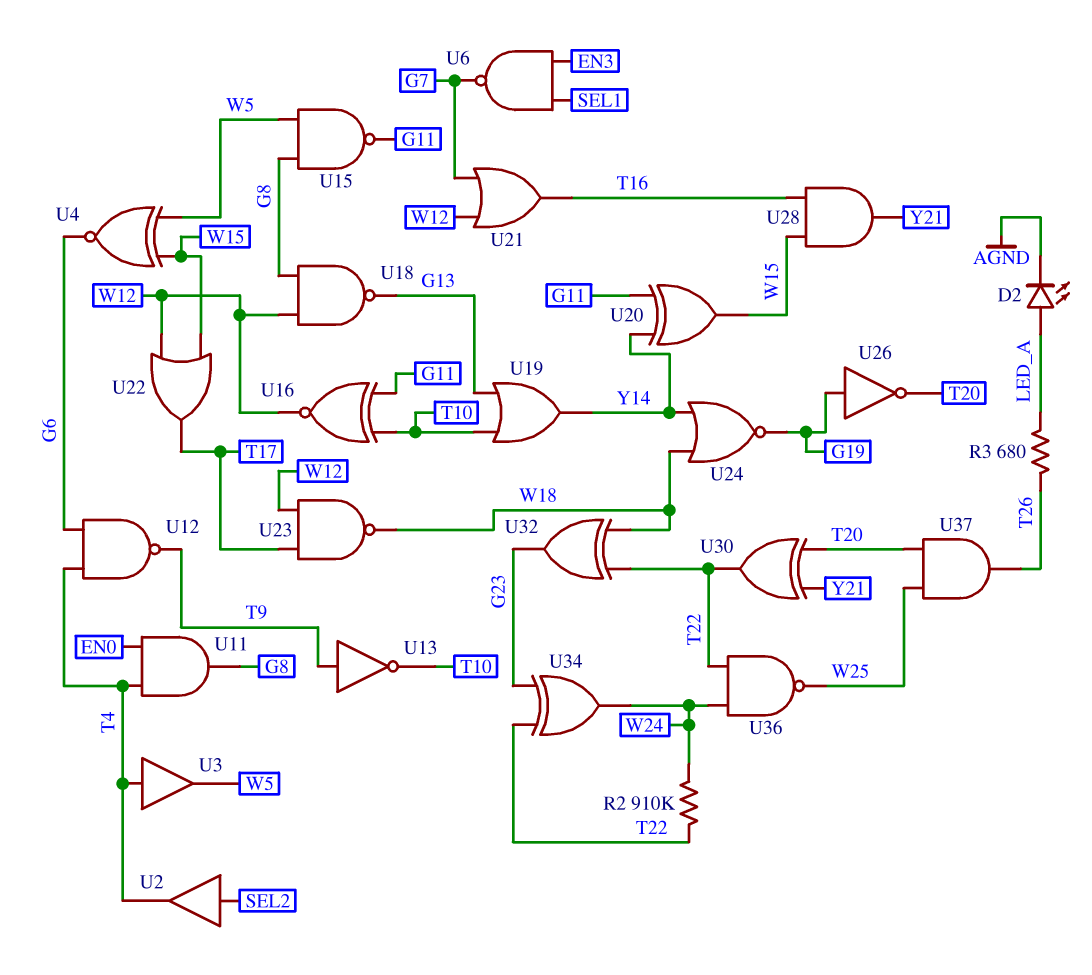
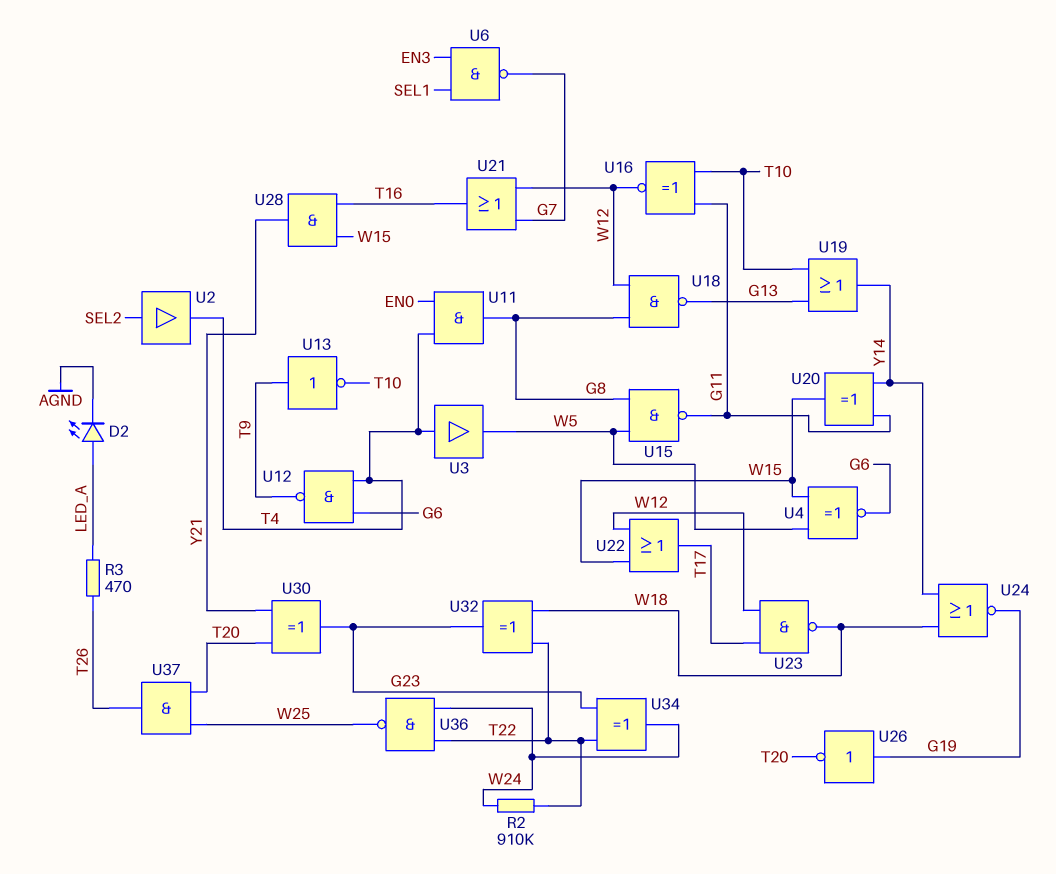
R3: 680 (LED_A, T26) -> 470 (LED_A, T26)
U30: XOR (in T20, in Y21, out T22) -> XOR (in T20, in Y21, out G23)

